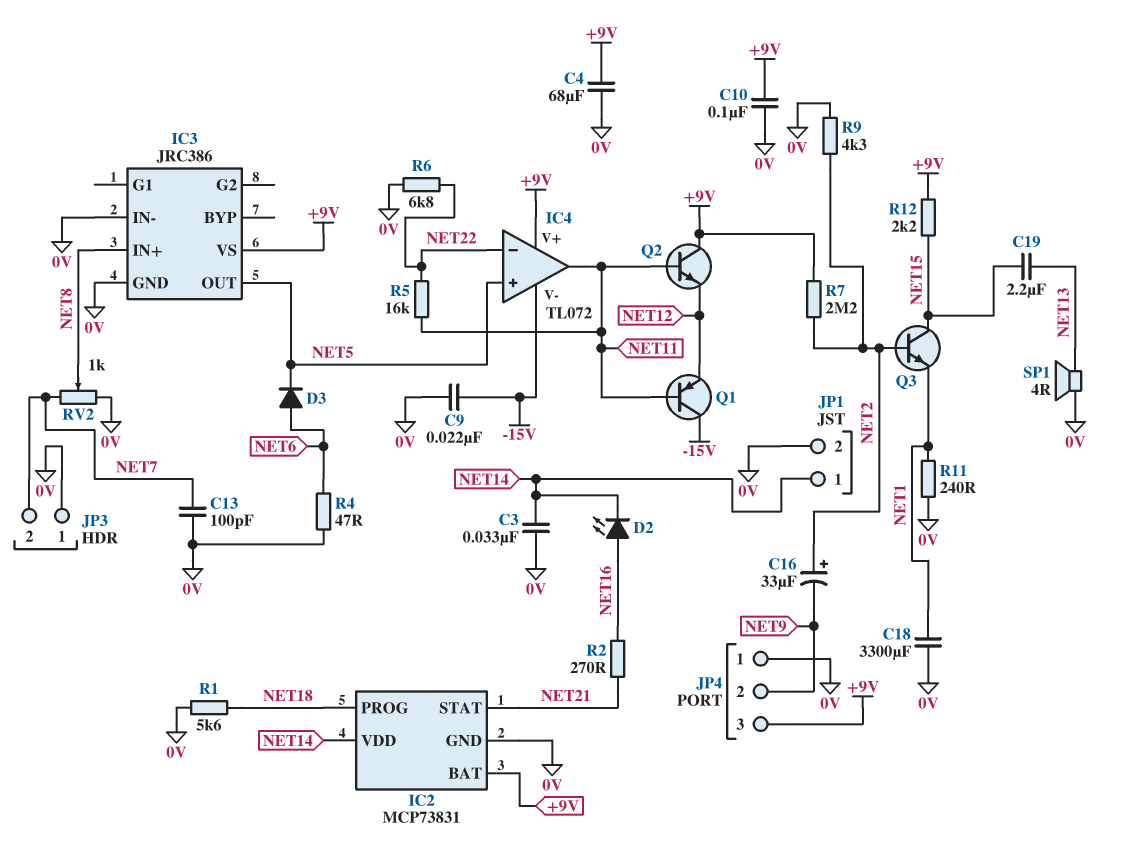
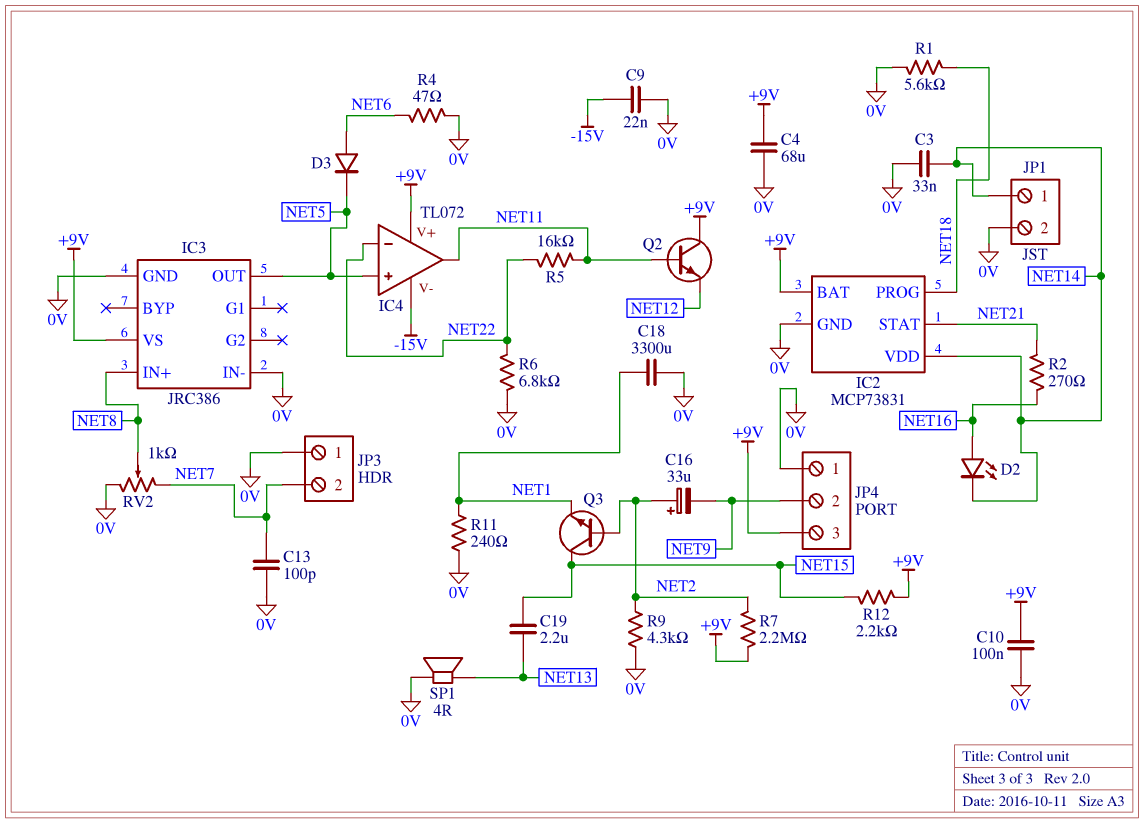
Q1: PNP (B NET11, C -15V, E NET12) -> none

